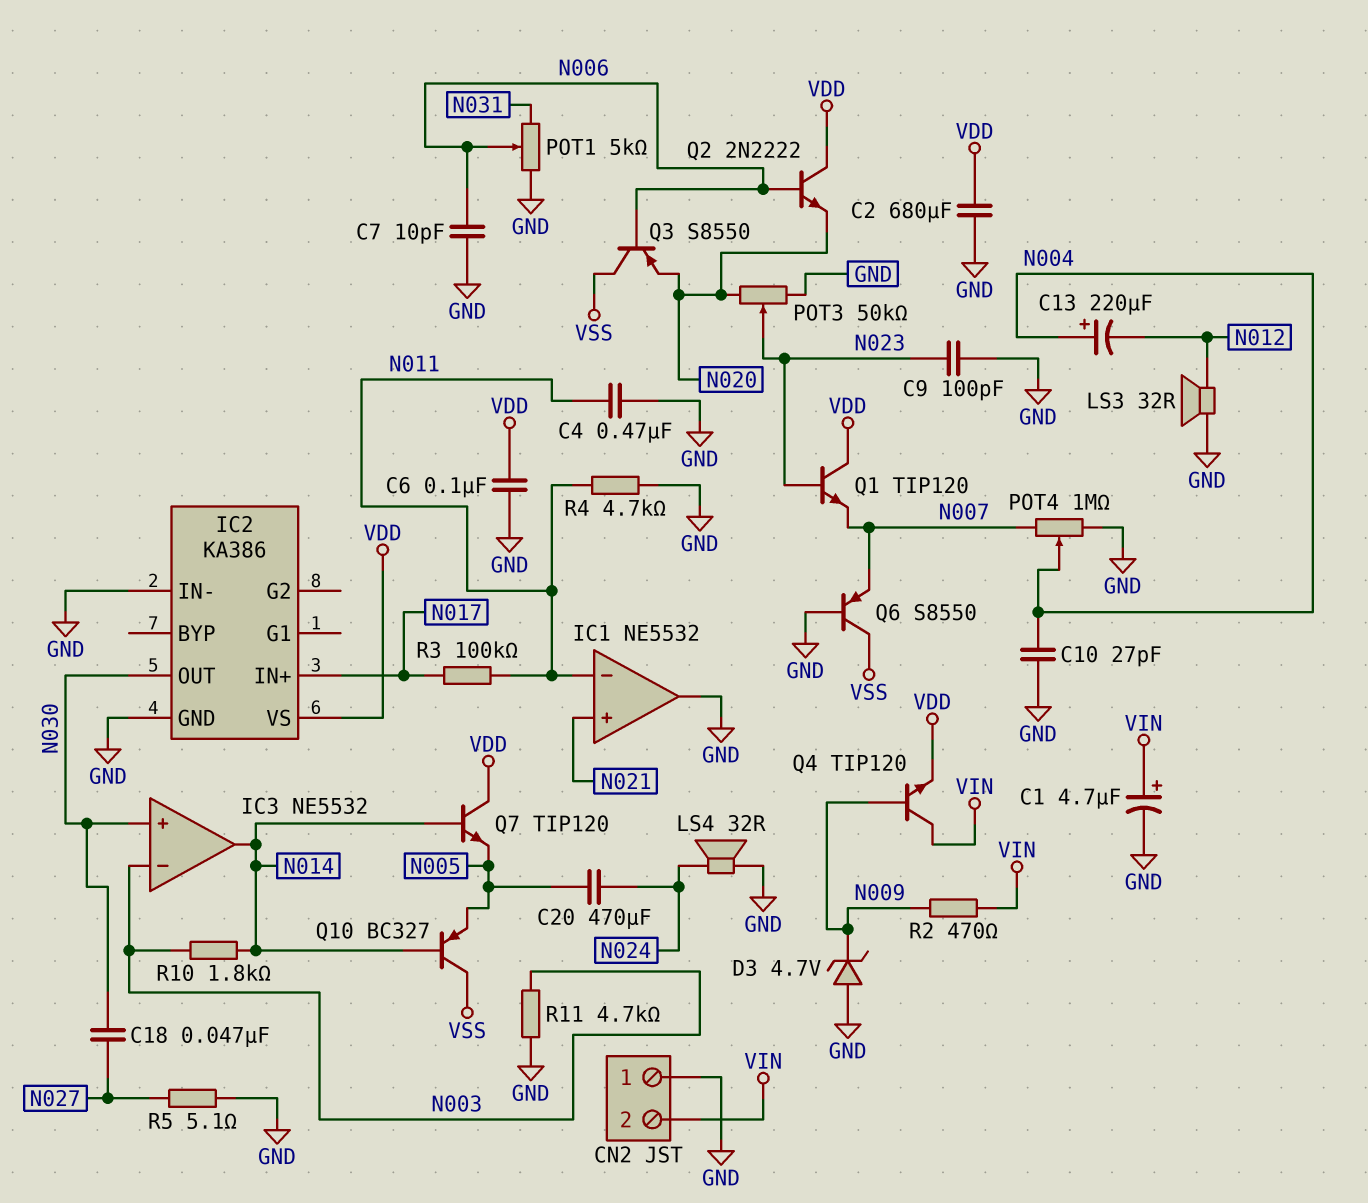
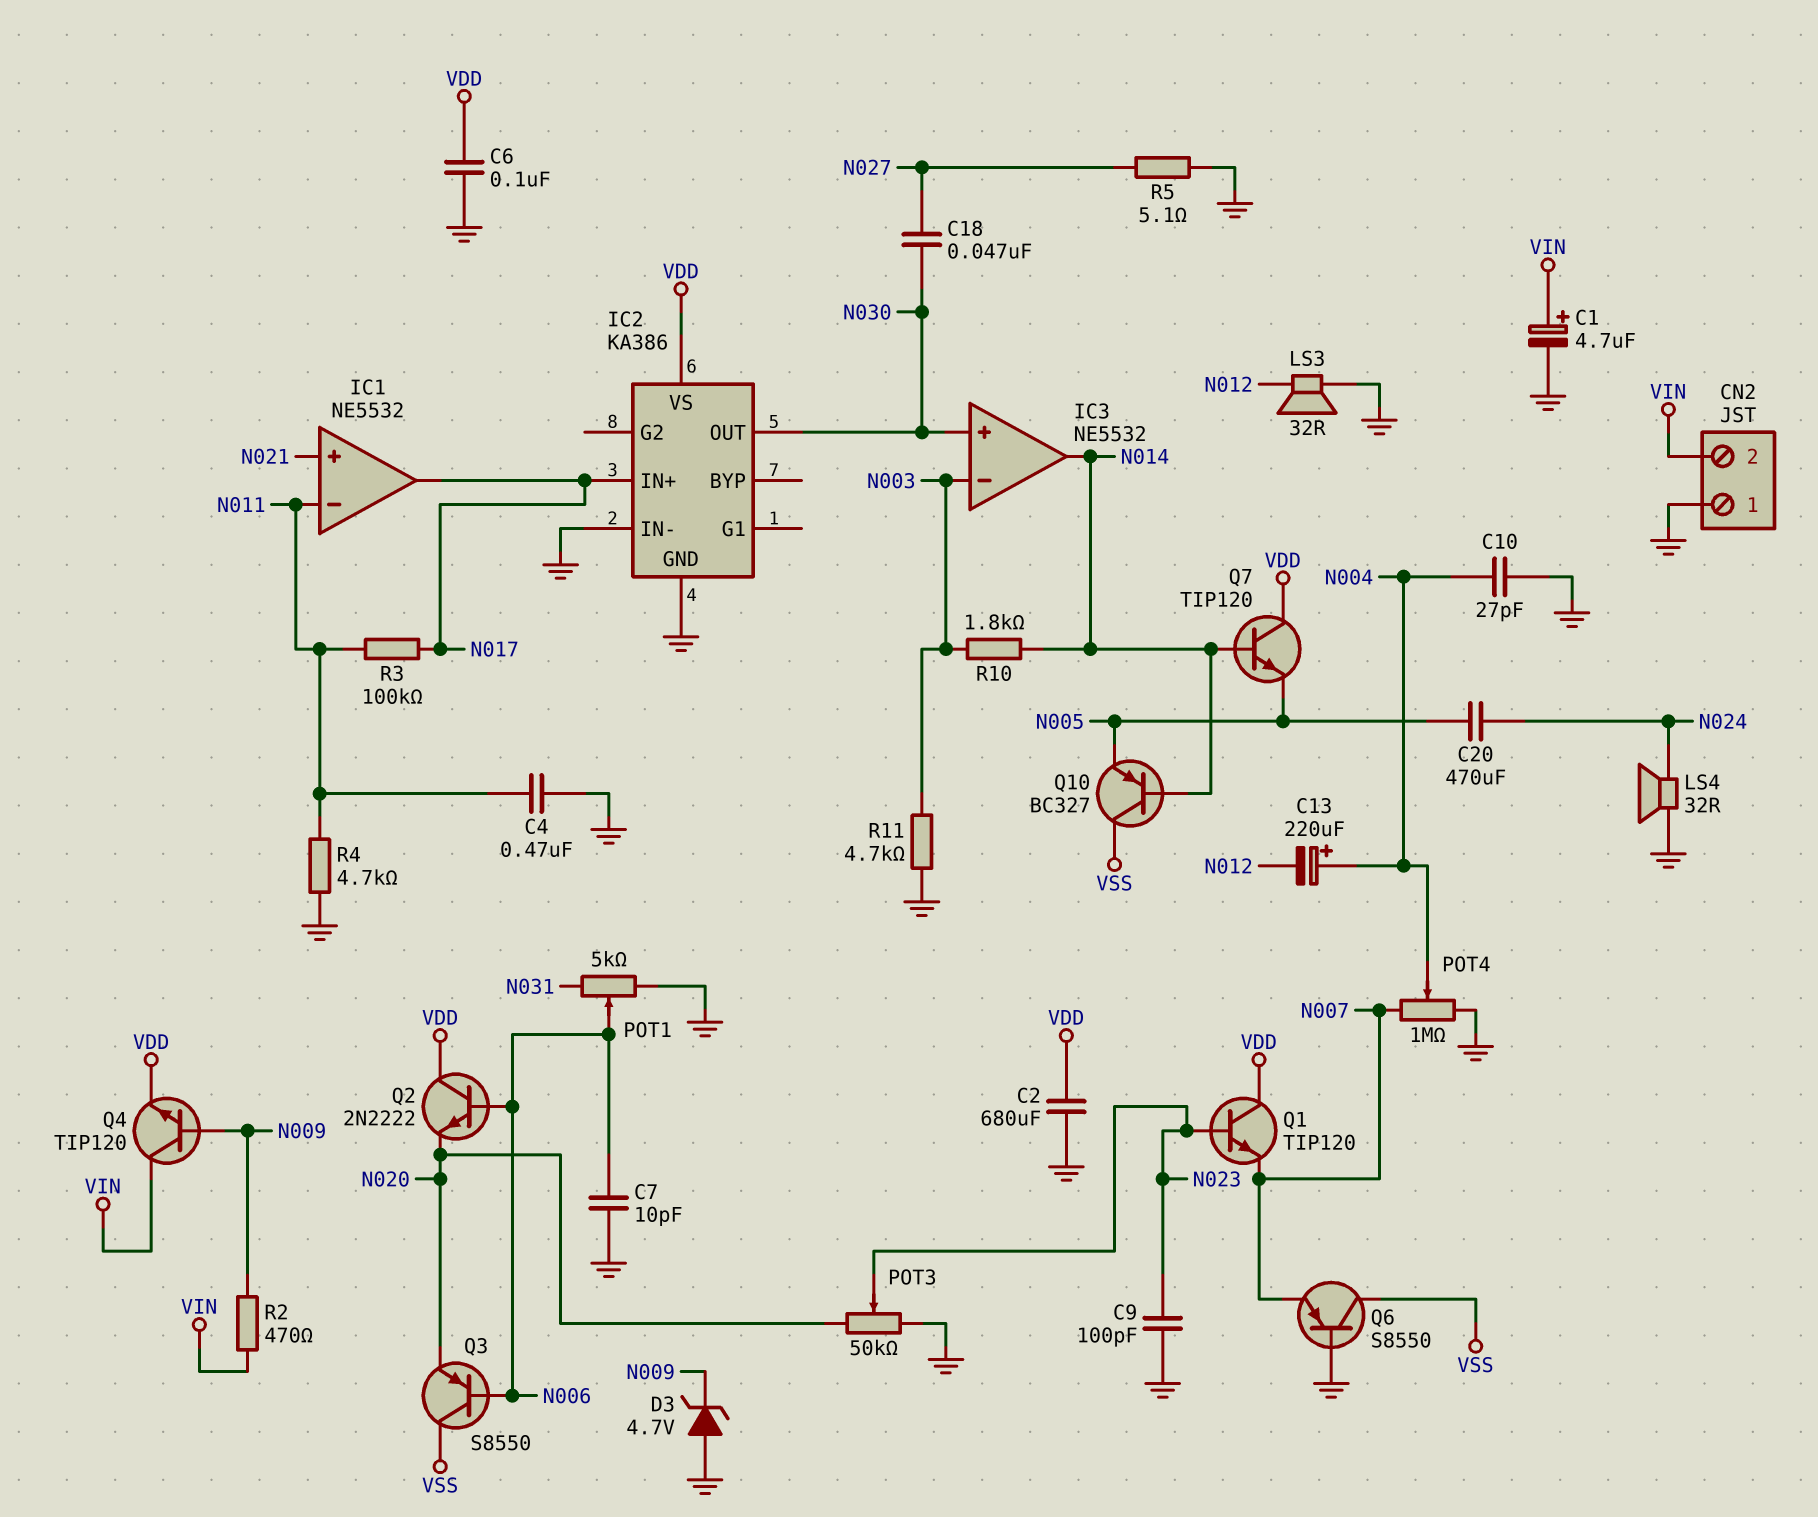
IC1 pin out: GND -> N017

